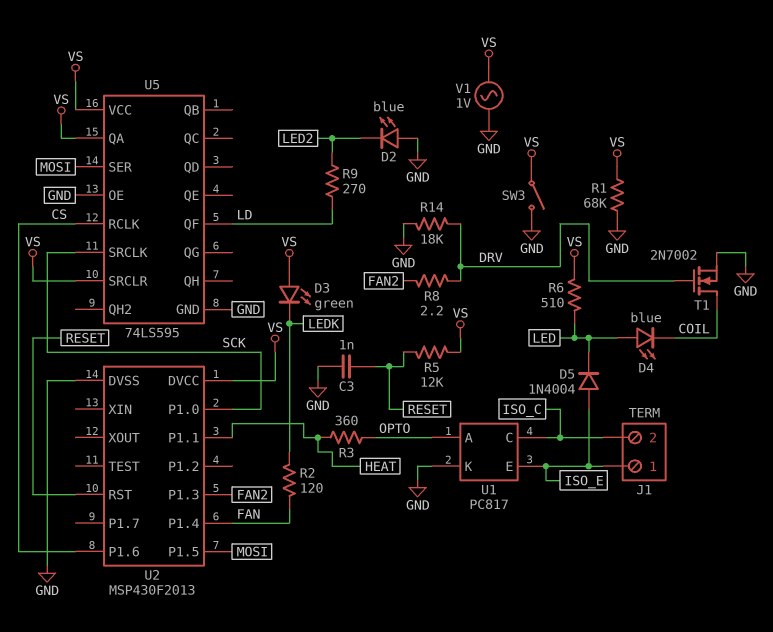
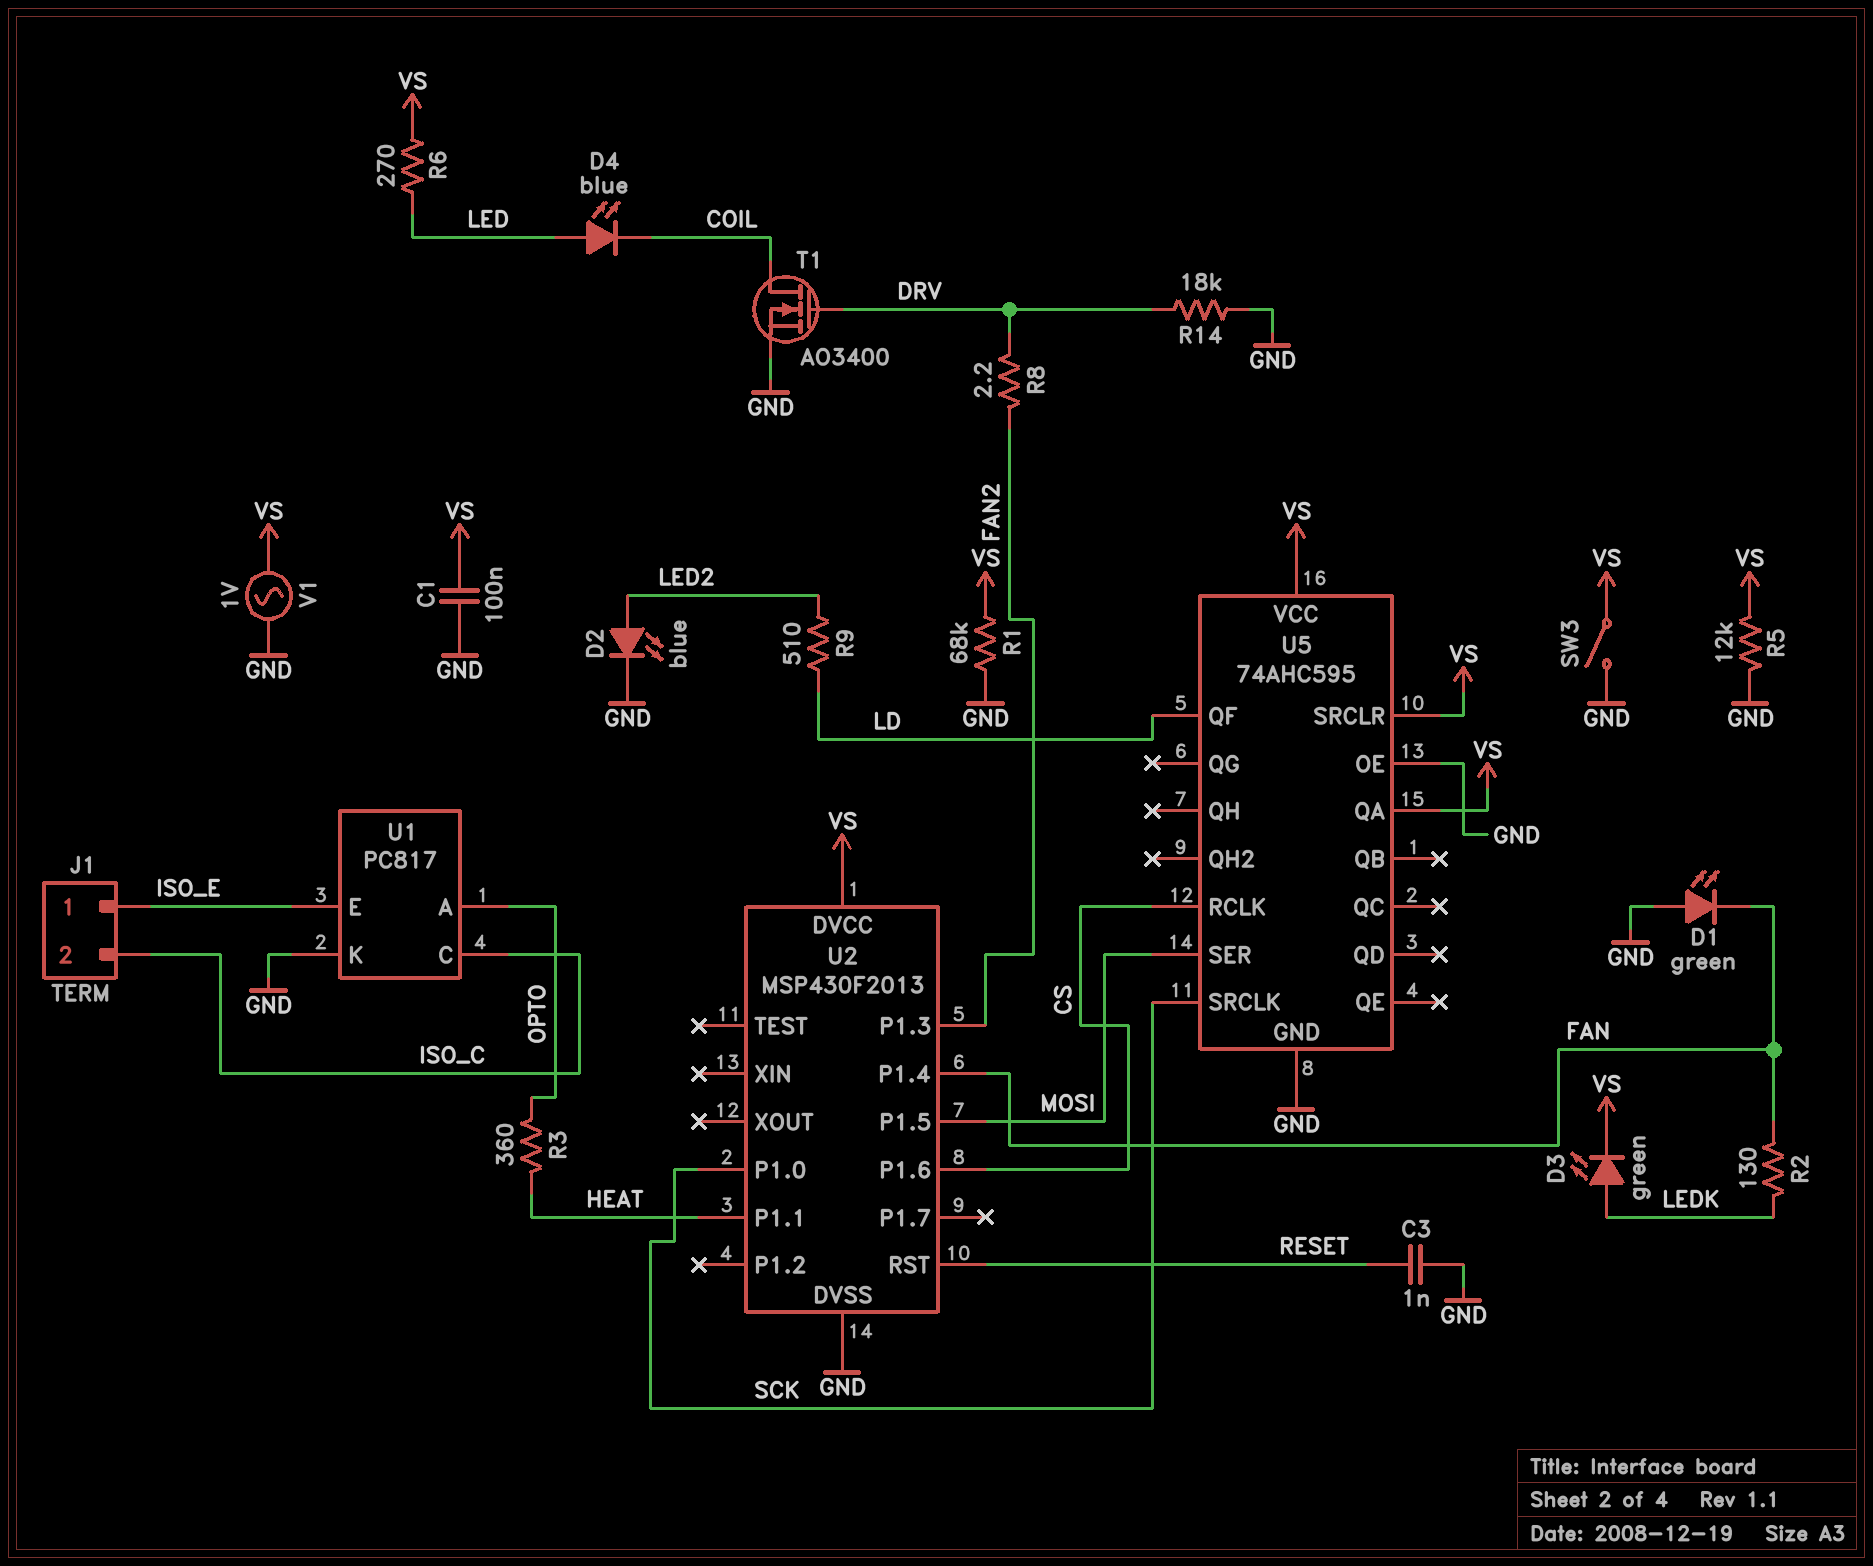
C1: none -> 100nF (GND, VS)
D1: none -> LED green (A GND, K FAN)
D2: LED blue (A GND, K LED2) -> LED blue (A LED2, K GND)
D3: LED green (A VS, K LEDK) -> LED green (A LEDK, K VS)
D5: diode 1N4004 (A ISO_E, K LED) -> none
R2: 120 (FAN, LEDK) -> 130 (FAN, LEDK)
R5: 12k (RESET, VS) -> 12k (GND, VS)
R6: 510 (LED, VS) -> 270 (LED, VS)
R9: 270 (LD, LED2) -> 510 (LD, LED2)
T1: NMOS 2N7002 (G DRV, D COIL, S GND) -> NMOS AO3400 (G DRV, D COIL, S GND)
U5: 74LS595 -> 74AHC595

